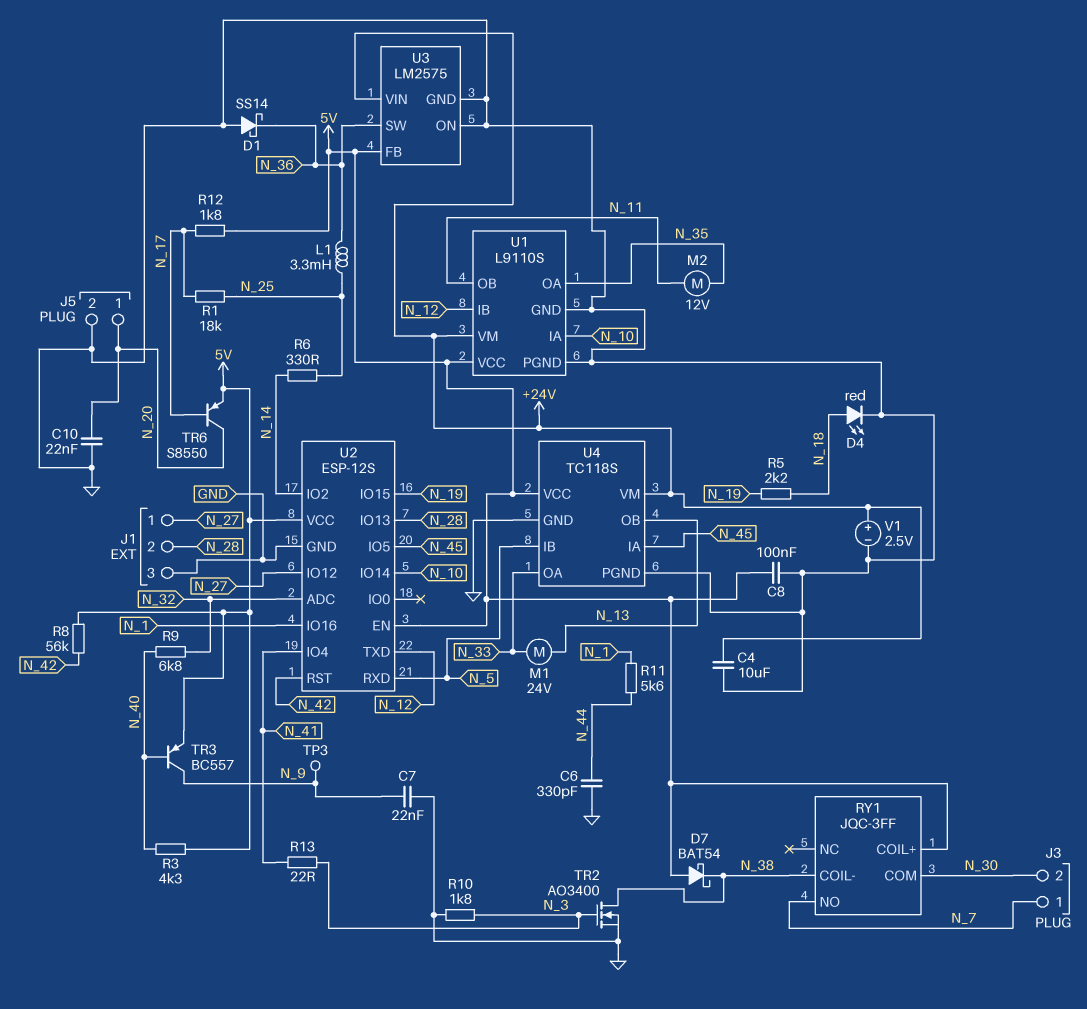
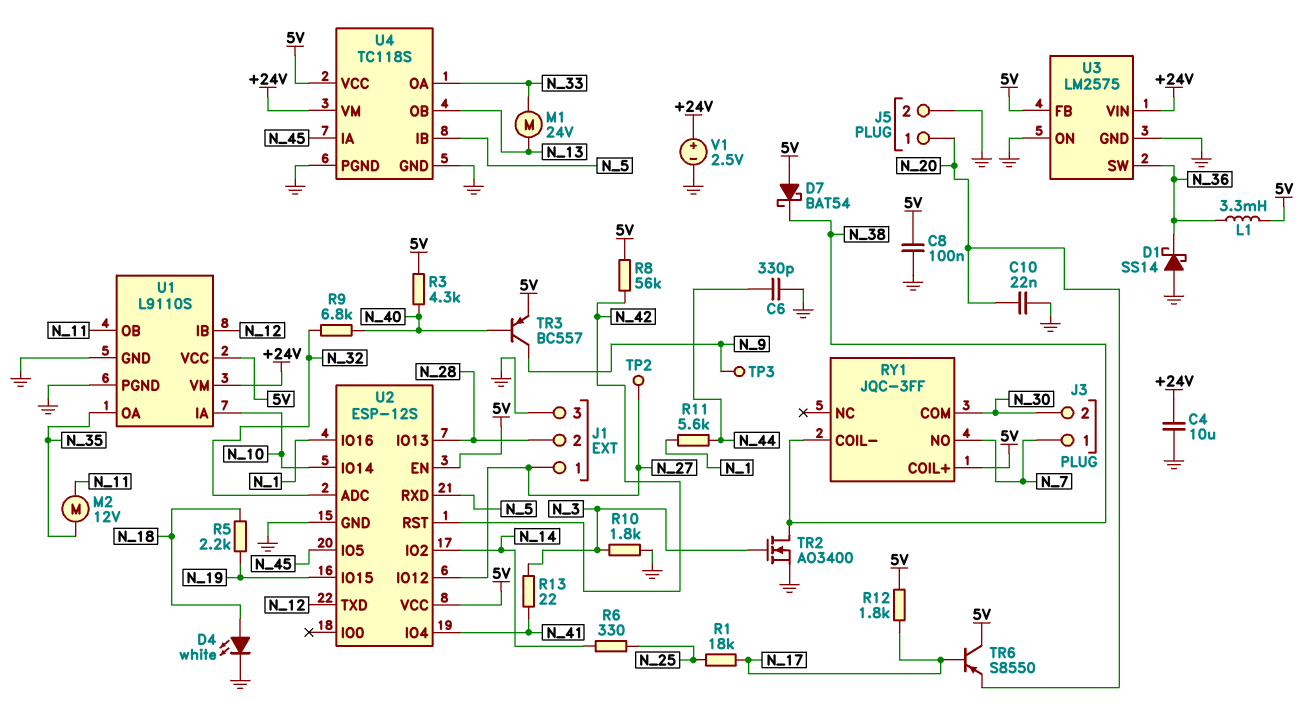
C7: 22nF (GND, N_9) -> none
D4: LED red (A N_18, K GND) -> LED white (A N_18, K GND)
L1: 3.3mH (N_25, N_36) -> 3.3mH (5V, N_36)
TP2: none -> test point (N_27)
TR6: PNP S8550 (B N_17, C N_20, E 5V) -> PNP S8550 (B N_17, C 5V, E N_20)

